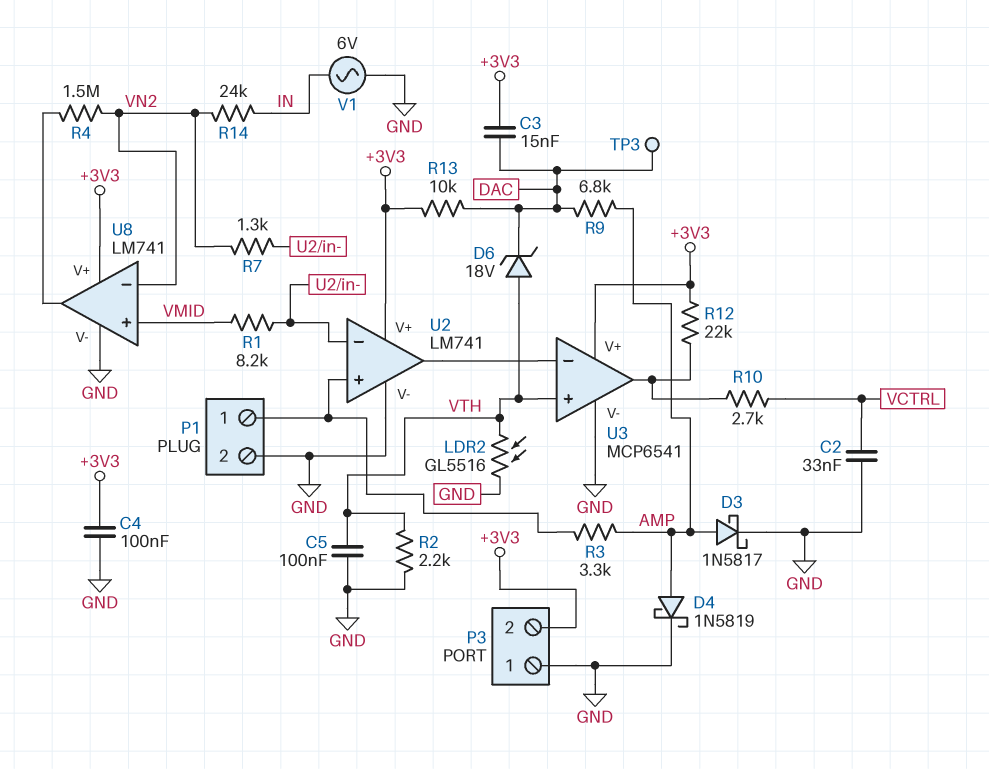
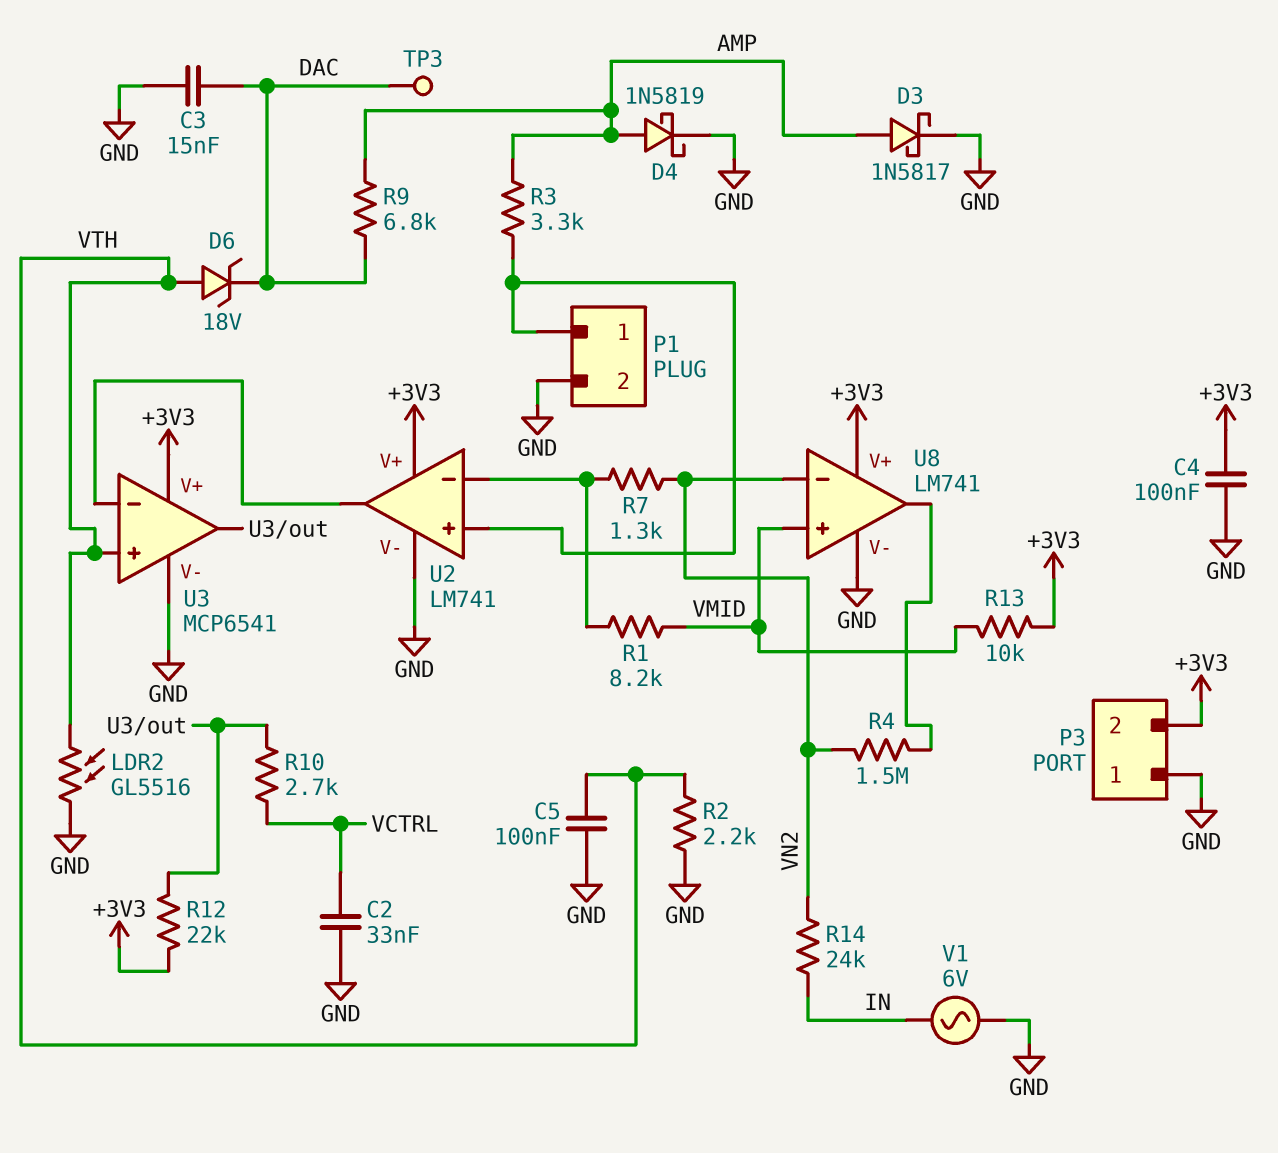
C3: 15nF (+3V3, DAC) -> 15nF (DAC, GND)
R13: 10k (+3V3, DAC) -> 10k (+3V3, VMID)

